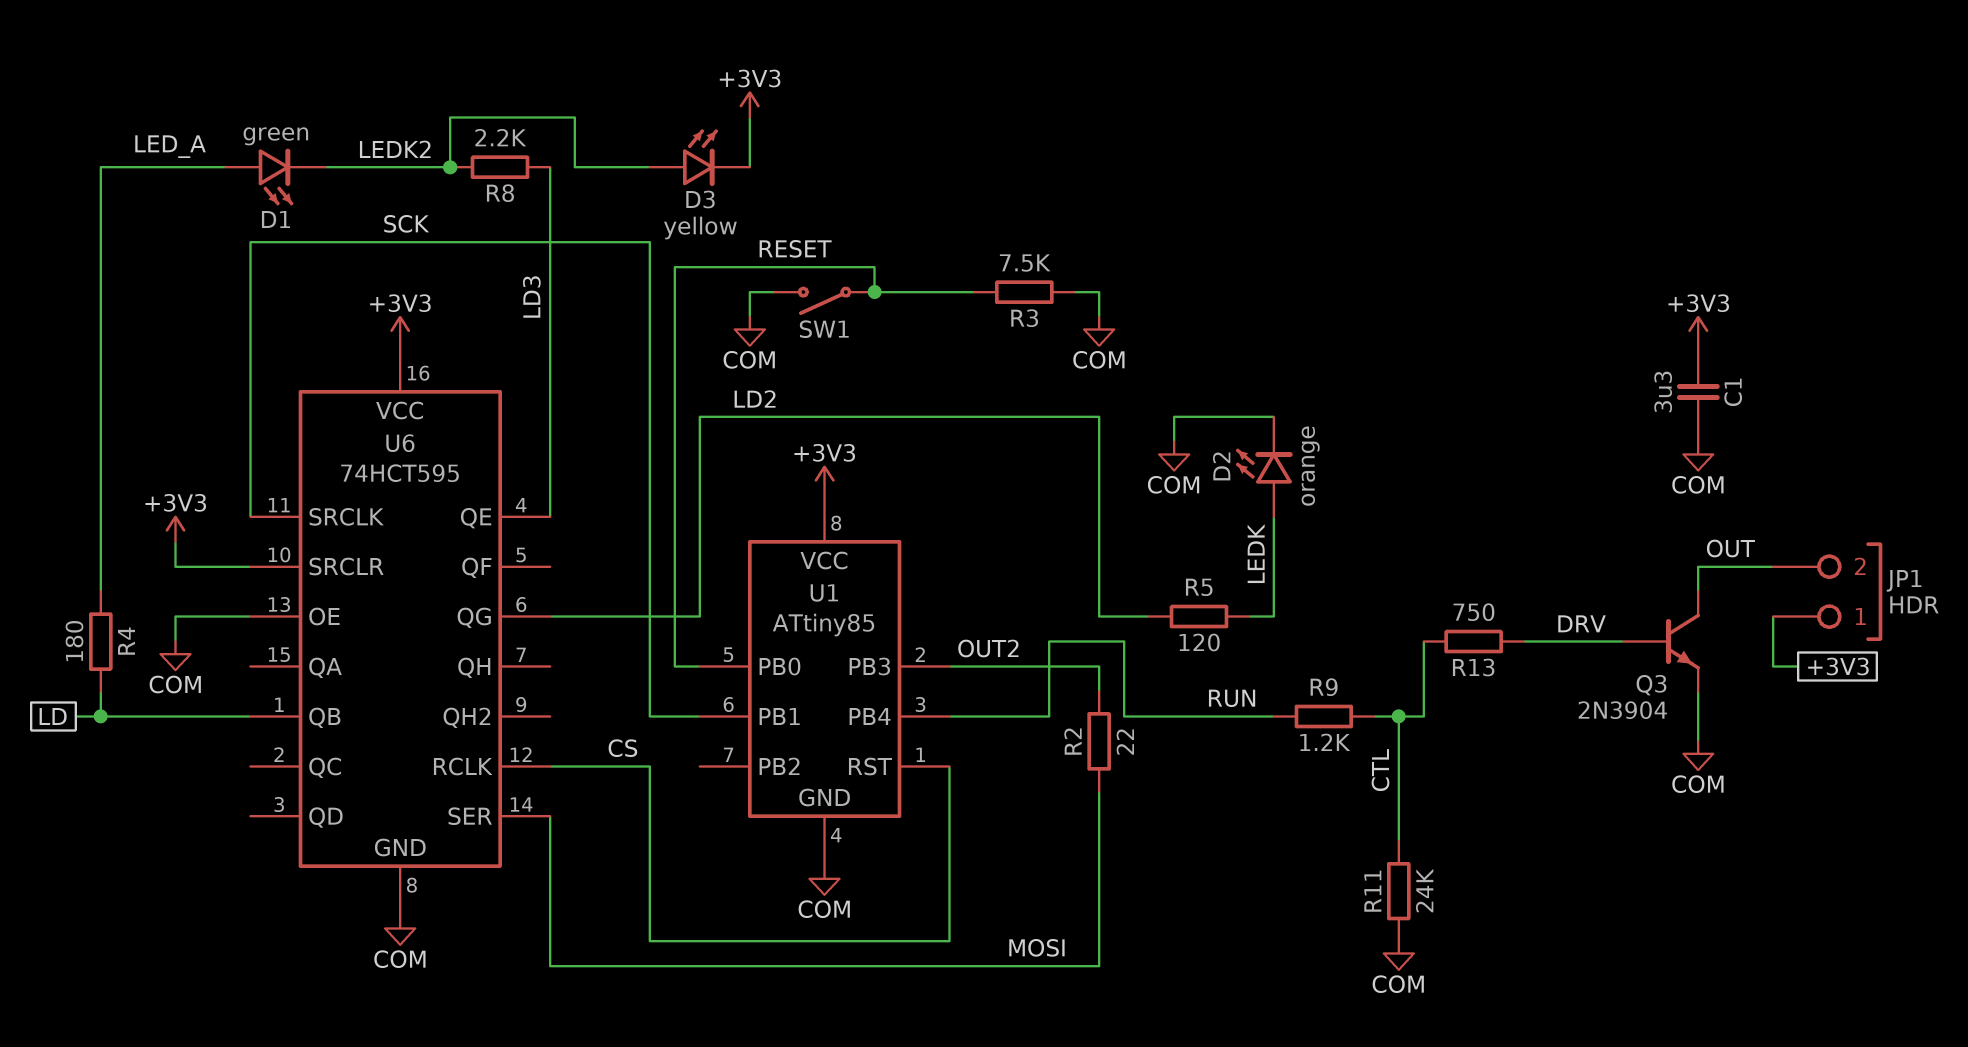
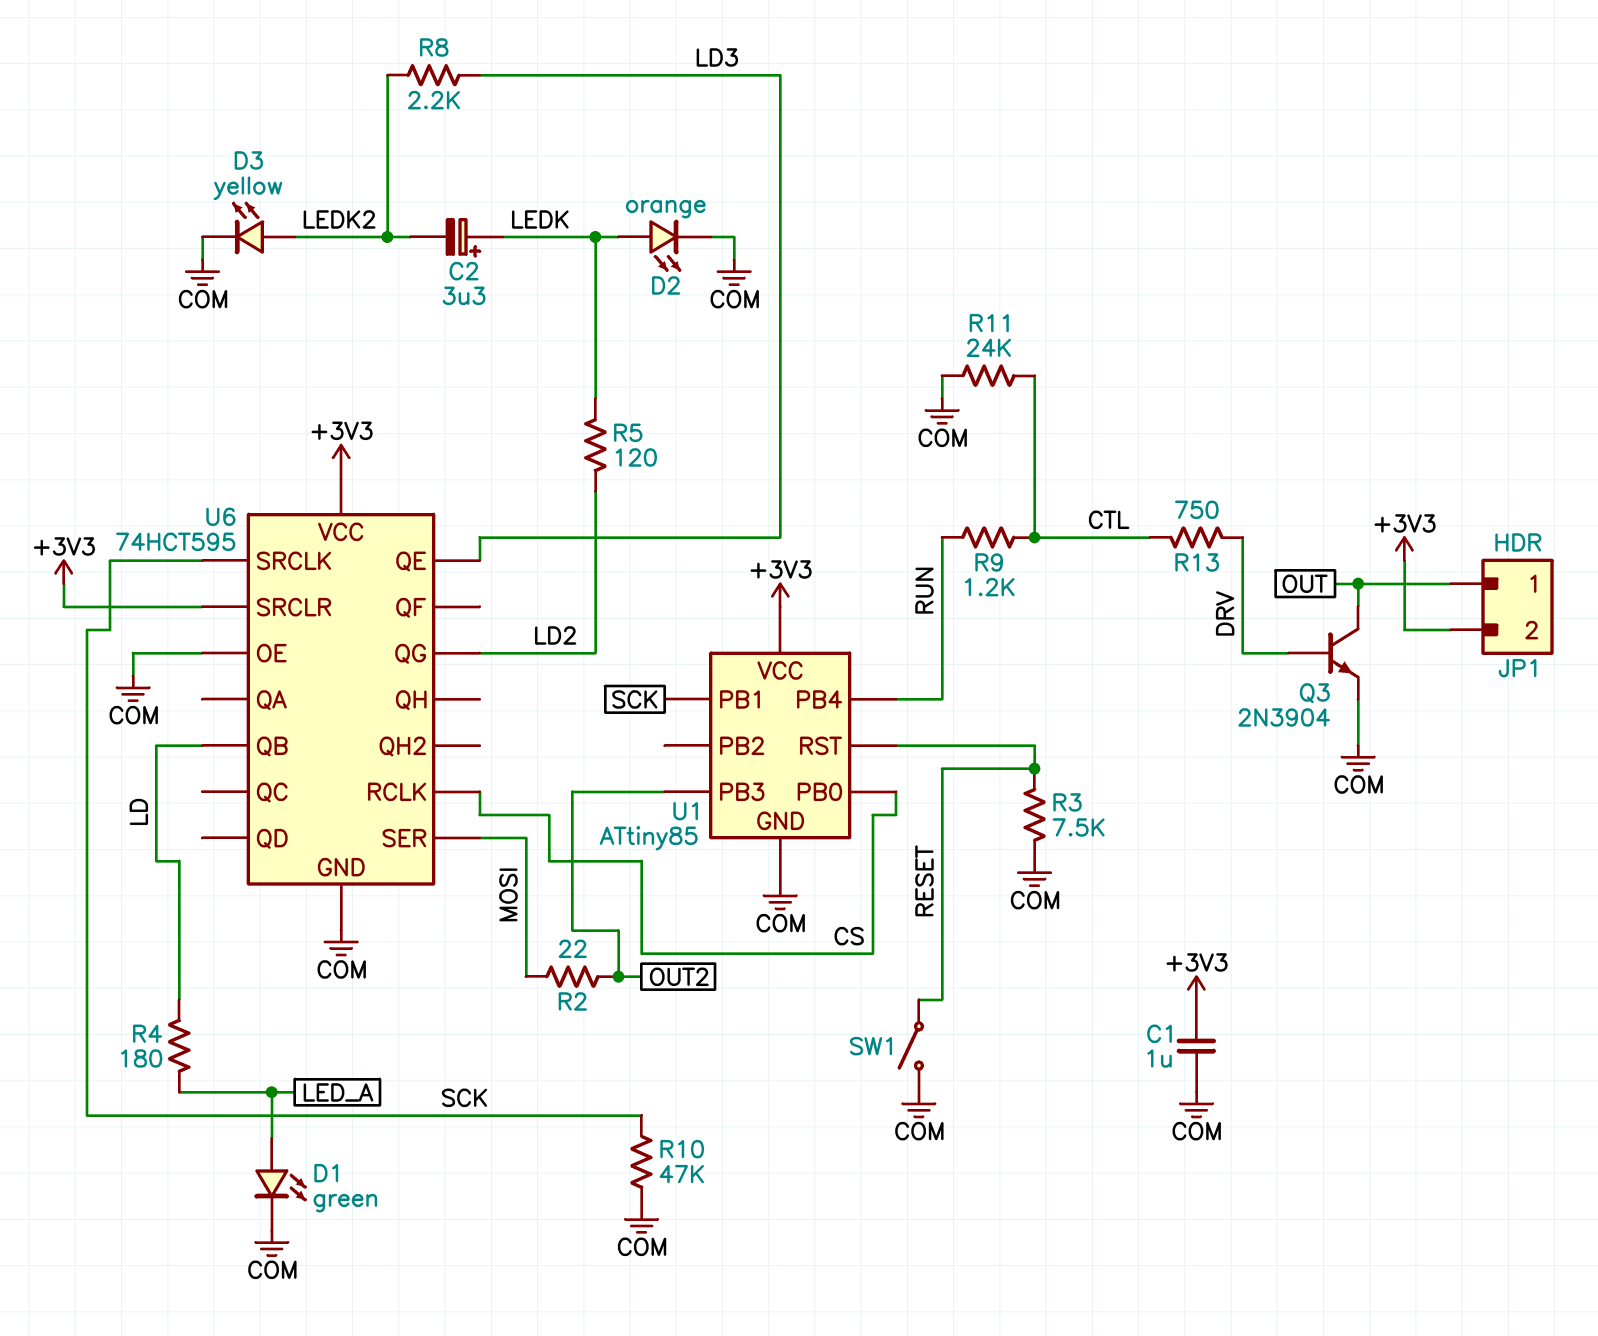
C1: 3.3uF (+3V3, COM) -> 1uF (+3V3, COM)
C2: none -> 3.3uF (plus LEDK, minus LEDK2)
D1: LED green (A LED_A, K LEDK2) -> LED green (A LED_A, K COM)
D3: LED yellow (A LEDK2, K +3V3) -> LED yellow (A LEDK2, K COM)
JP1 pin 1: +3V3 -> OUT
JP1 pin 2: OUT -> +3V3
R10: none -> 47k (COM, SCK)
U1 pin PB0: RESET -> CS
U1 pin RST: CS -> RESET

